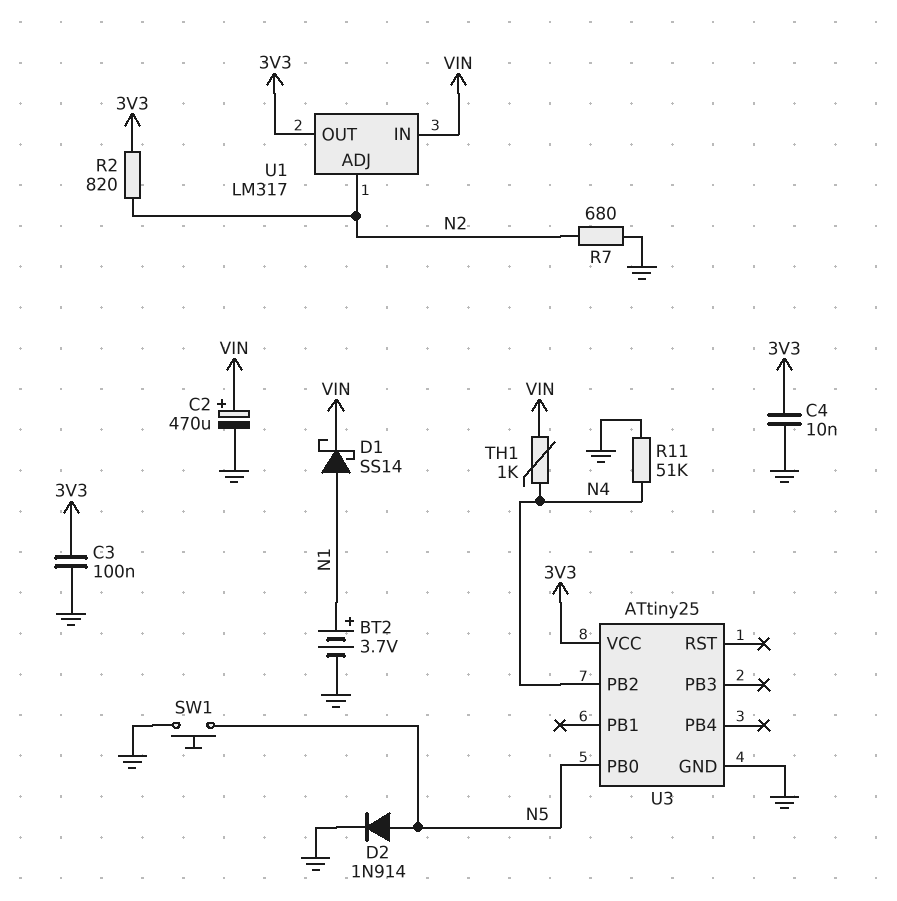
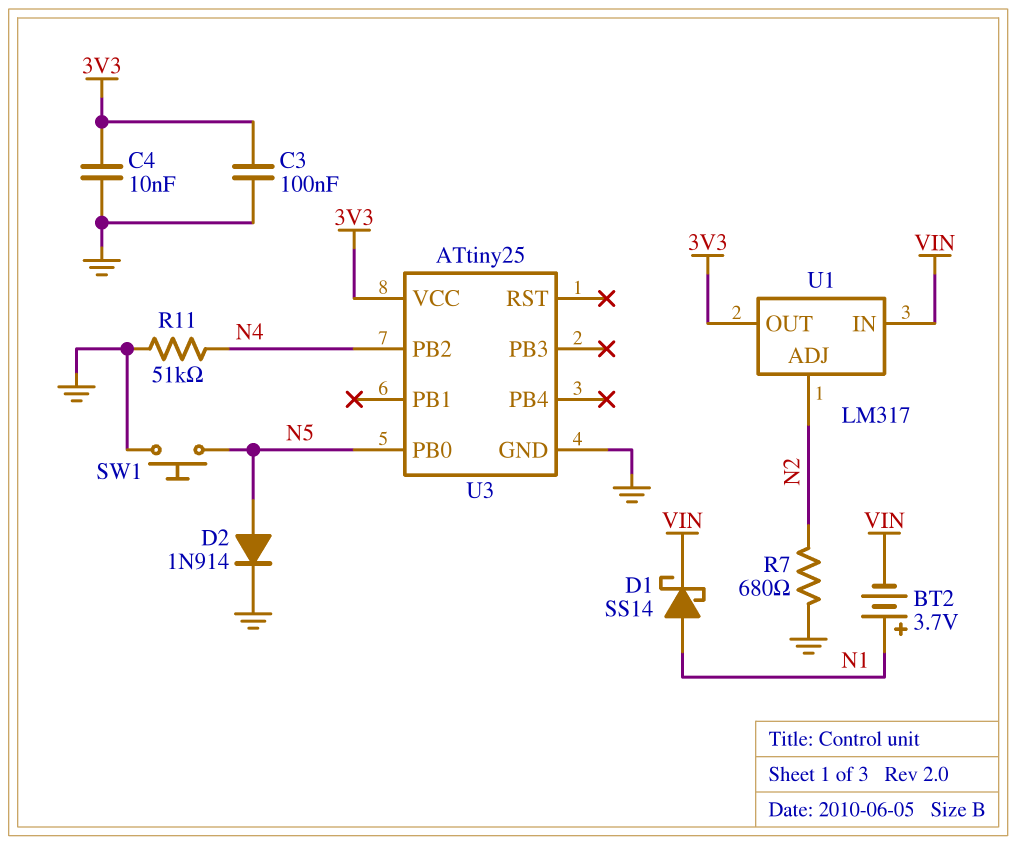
BT2: 3.7V (plus N1, minus GND) -> 3.7V (plus N1, minus VIN)
C2: 470uF (plus VIN, minus GND) -> none
R2: 820 (3V3, N2) -> none
TH1: 1k (N4, VIN) -> none

